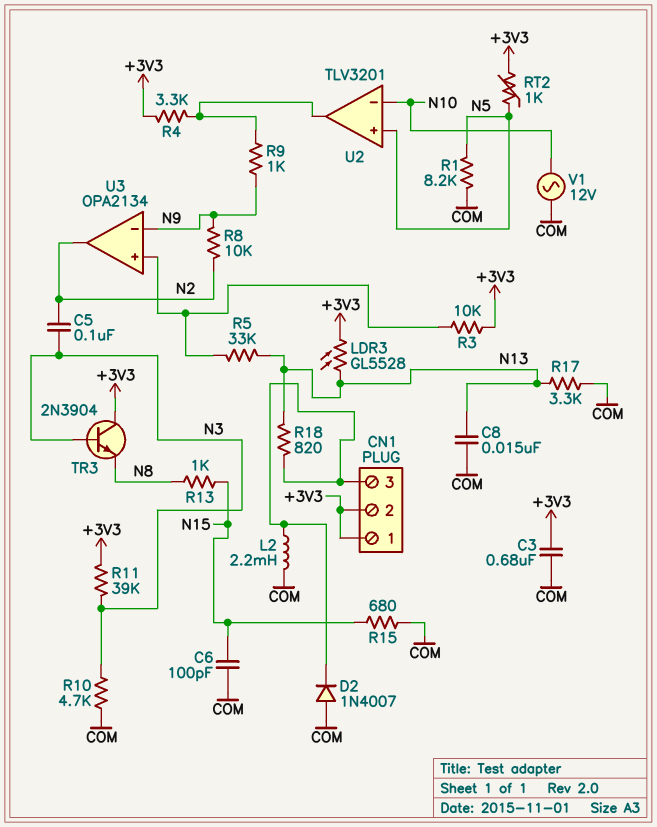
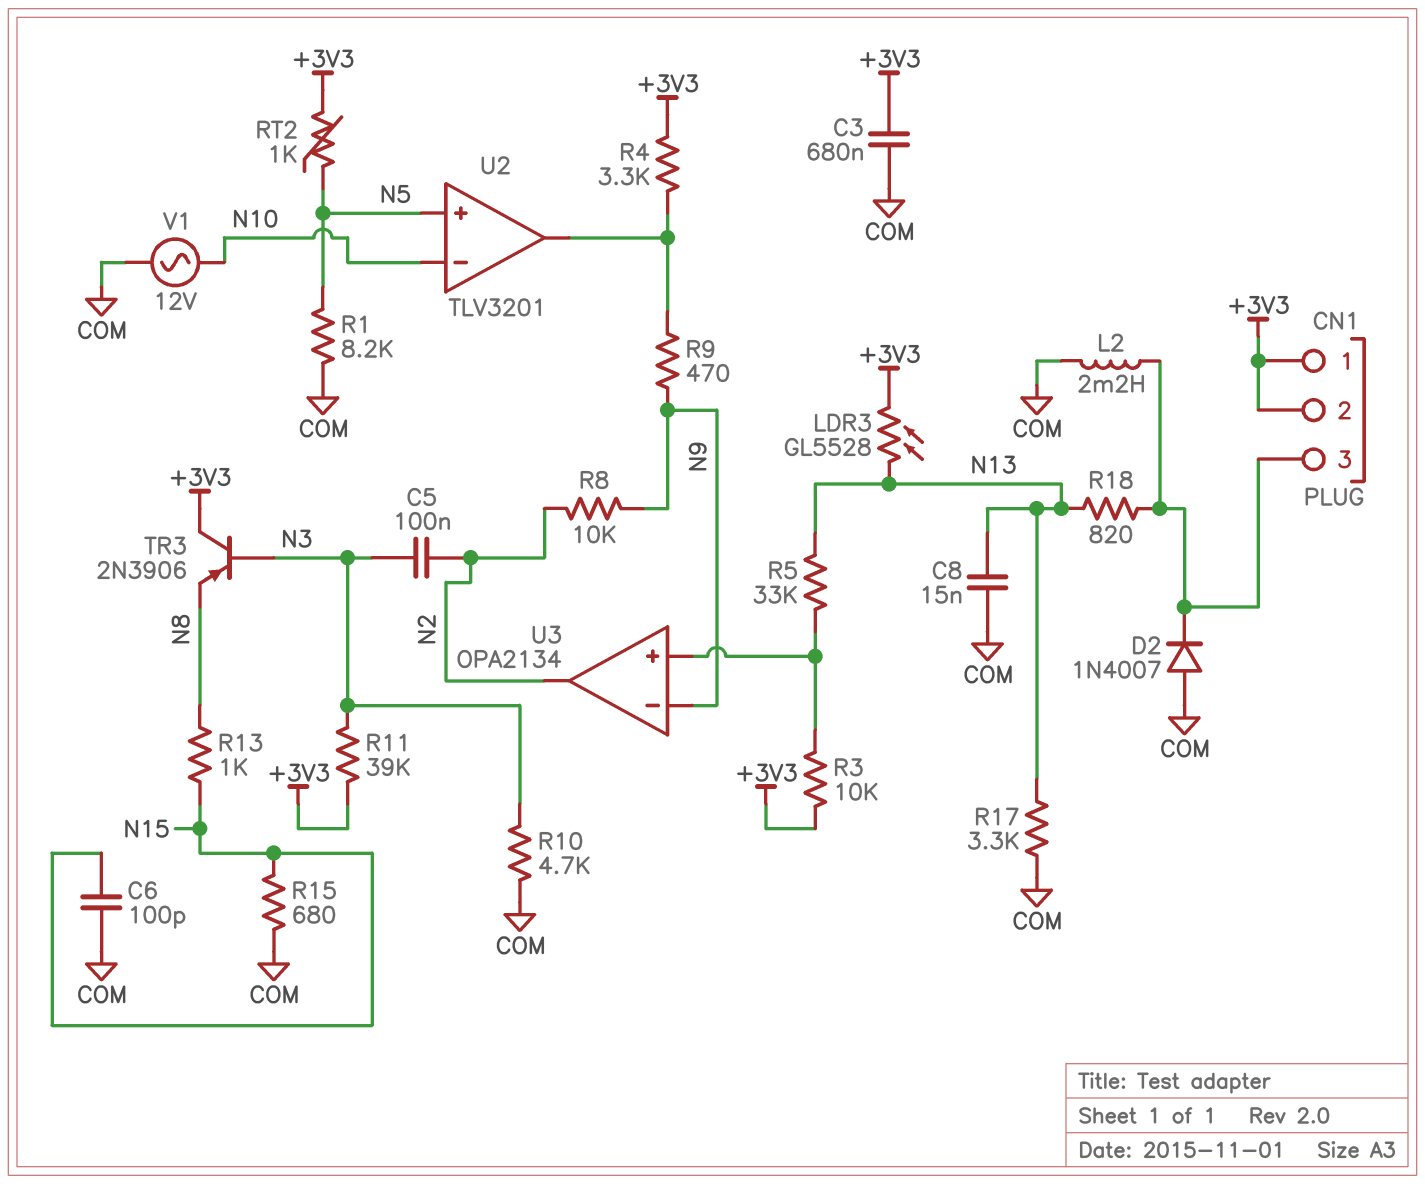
R9: 1k (N9, U2/out) -> 470 (N9, U2/out)
TR3: NPN 2N3904 (B N3, C +3V3, E N8) -> PNP 2N3906 (B N3, C +3V3, E N8)

